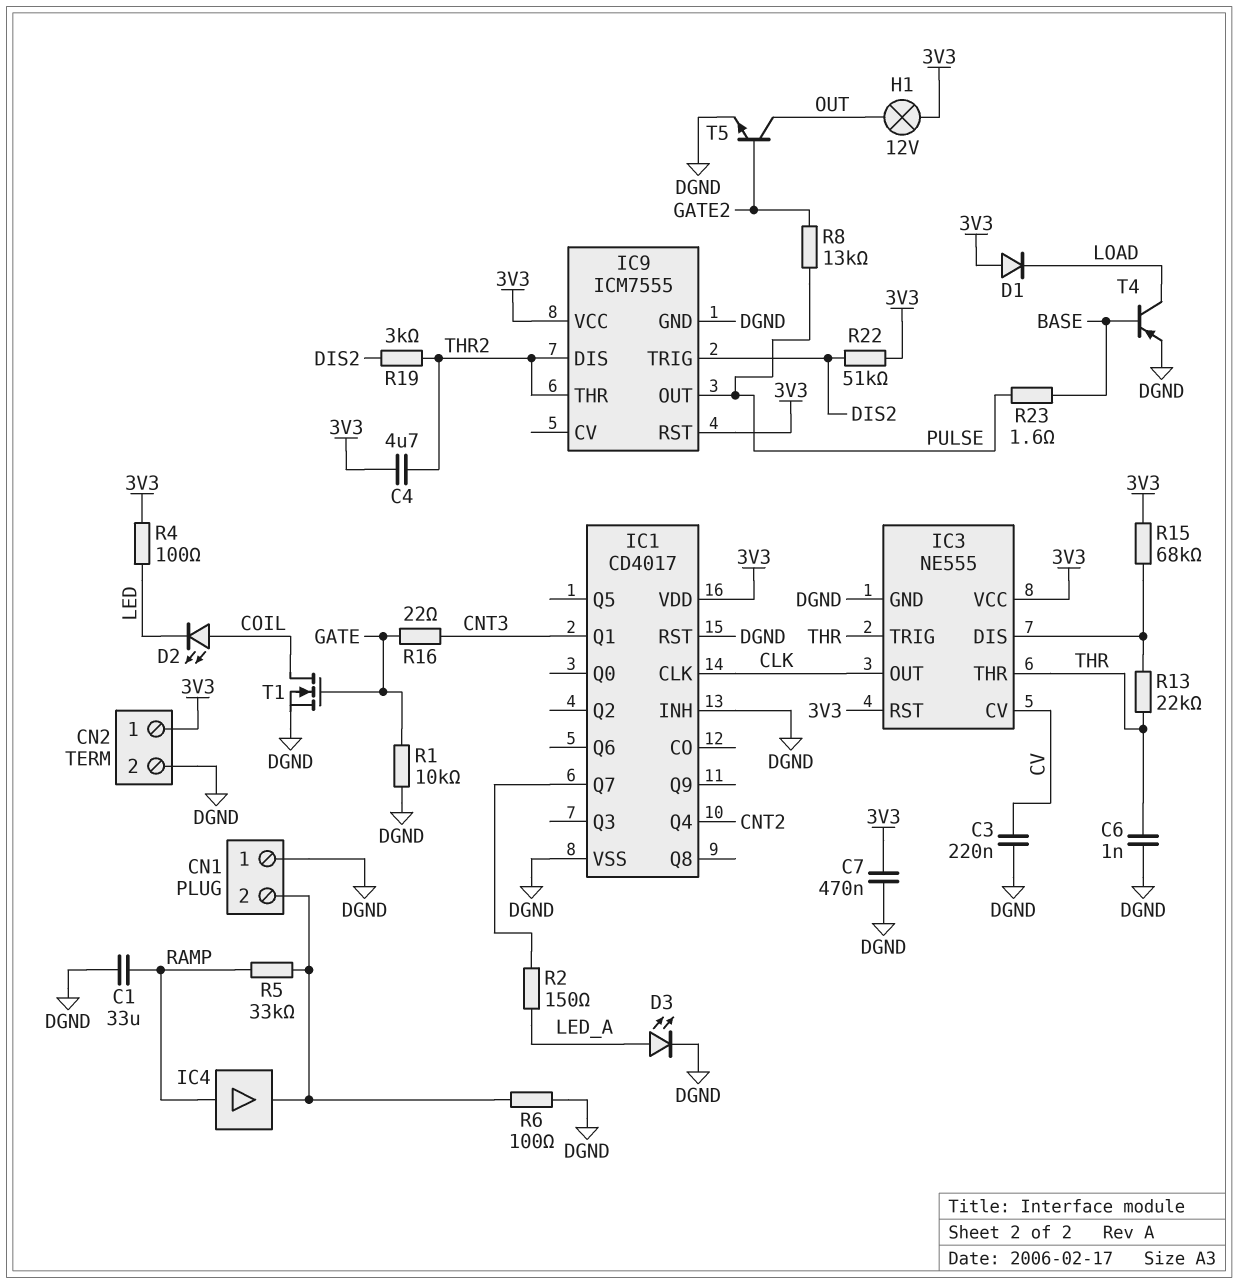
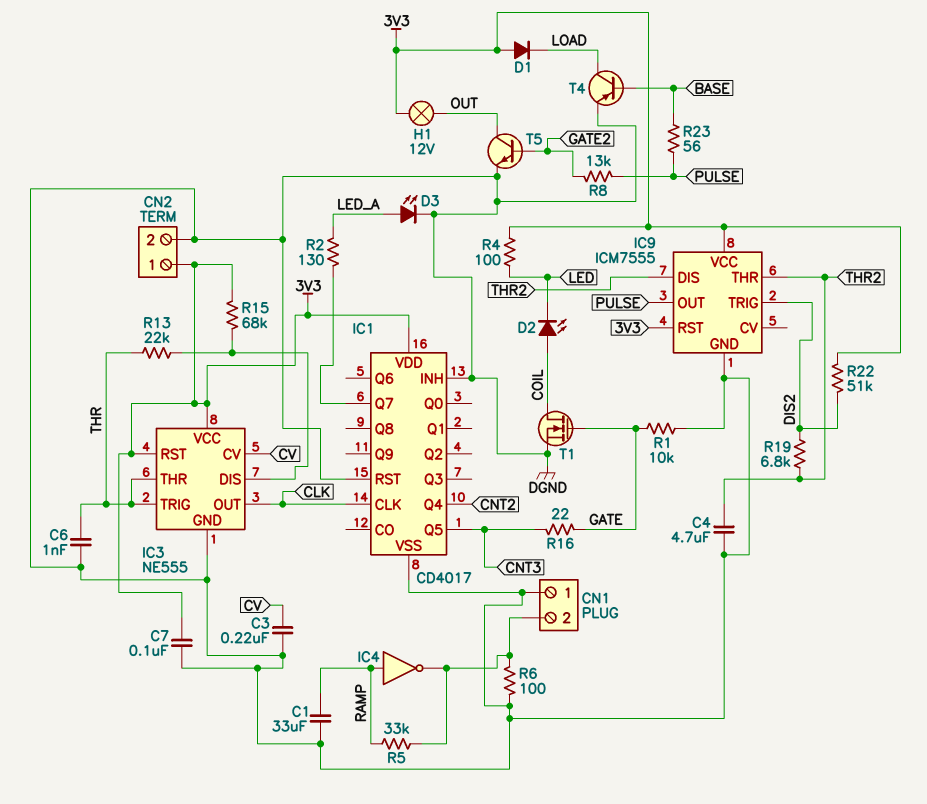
C4: 4.7uF (3V3, THR2) -> 4.7uF (DGND, THR2)
C7: 470nF (3V3, DGND) -> 100nF (3V3, DGND)
IC1 pin Q1: CNT3 -> none
IC1 pin Q5: none -> CNT3
IC4: buffer (in RAMP, out CN1/2) -> NOT (in RAMP, out CN1/2)
R2: 150 (IC1/Q7, LED_A) -> 130 (IC1/Q7, LED_A)
R19: 3k (DIS2, THR2) -> 6.8k (DIS2, THR2)
R23: 1.6 (BASE, PULSE) -> 56 (BASE, PULSE)

